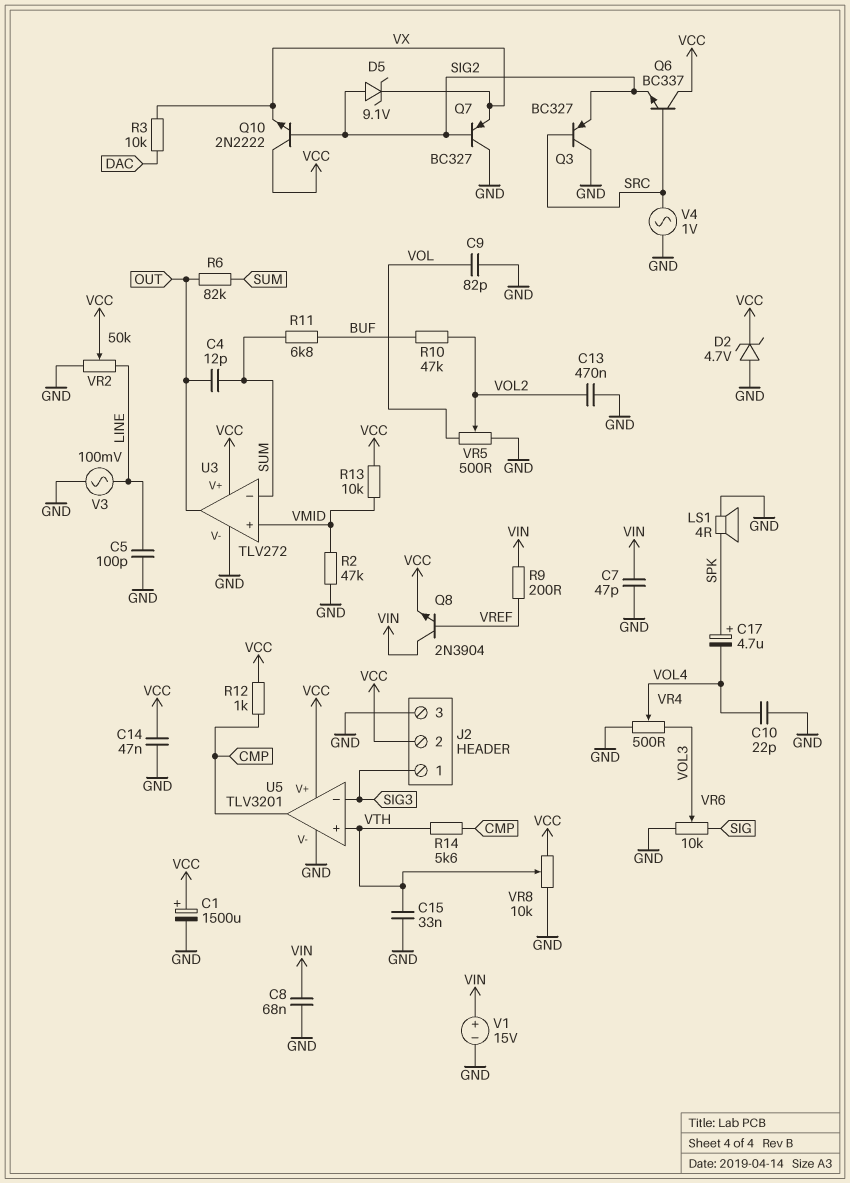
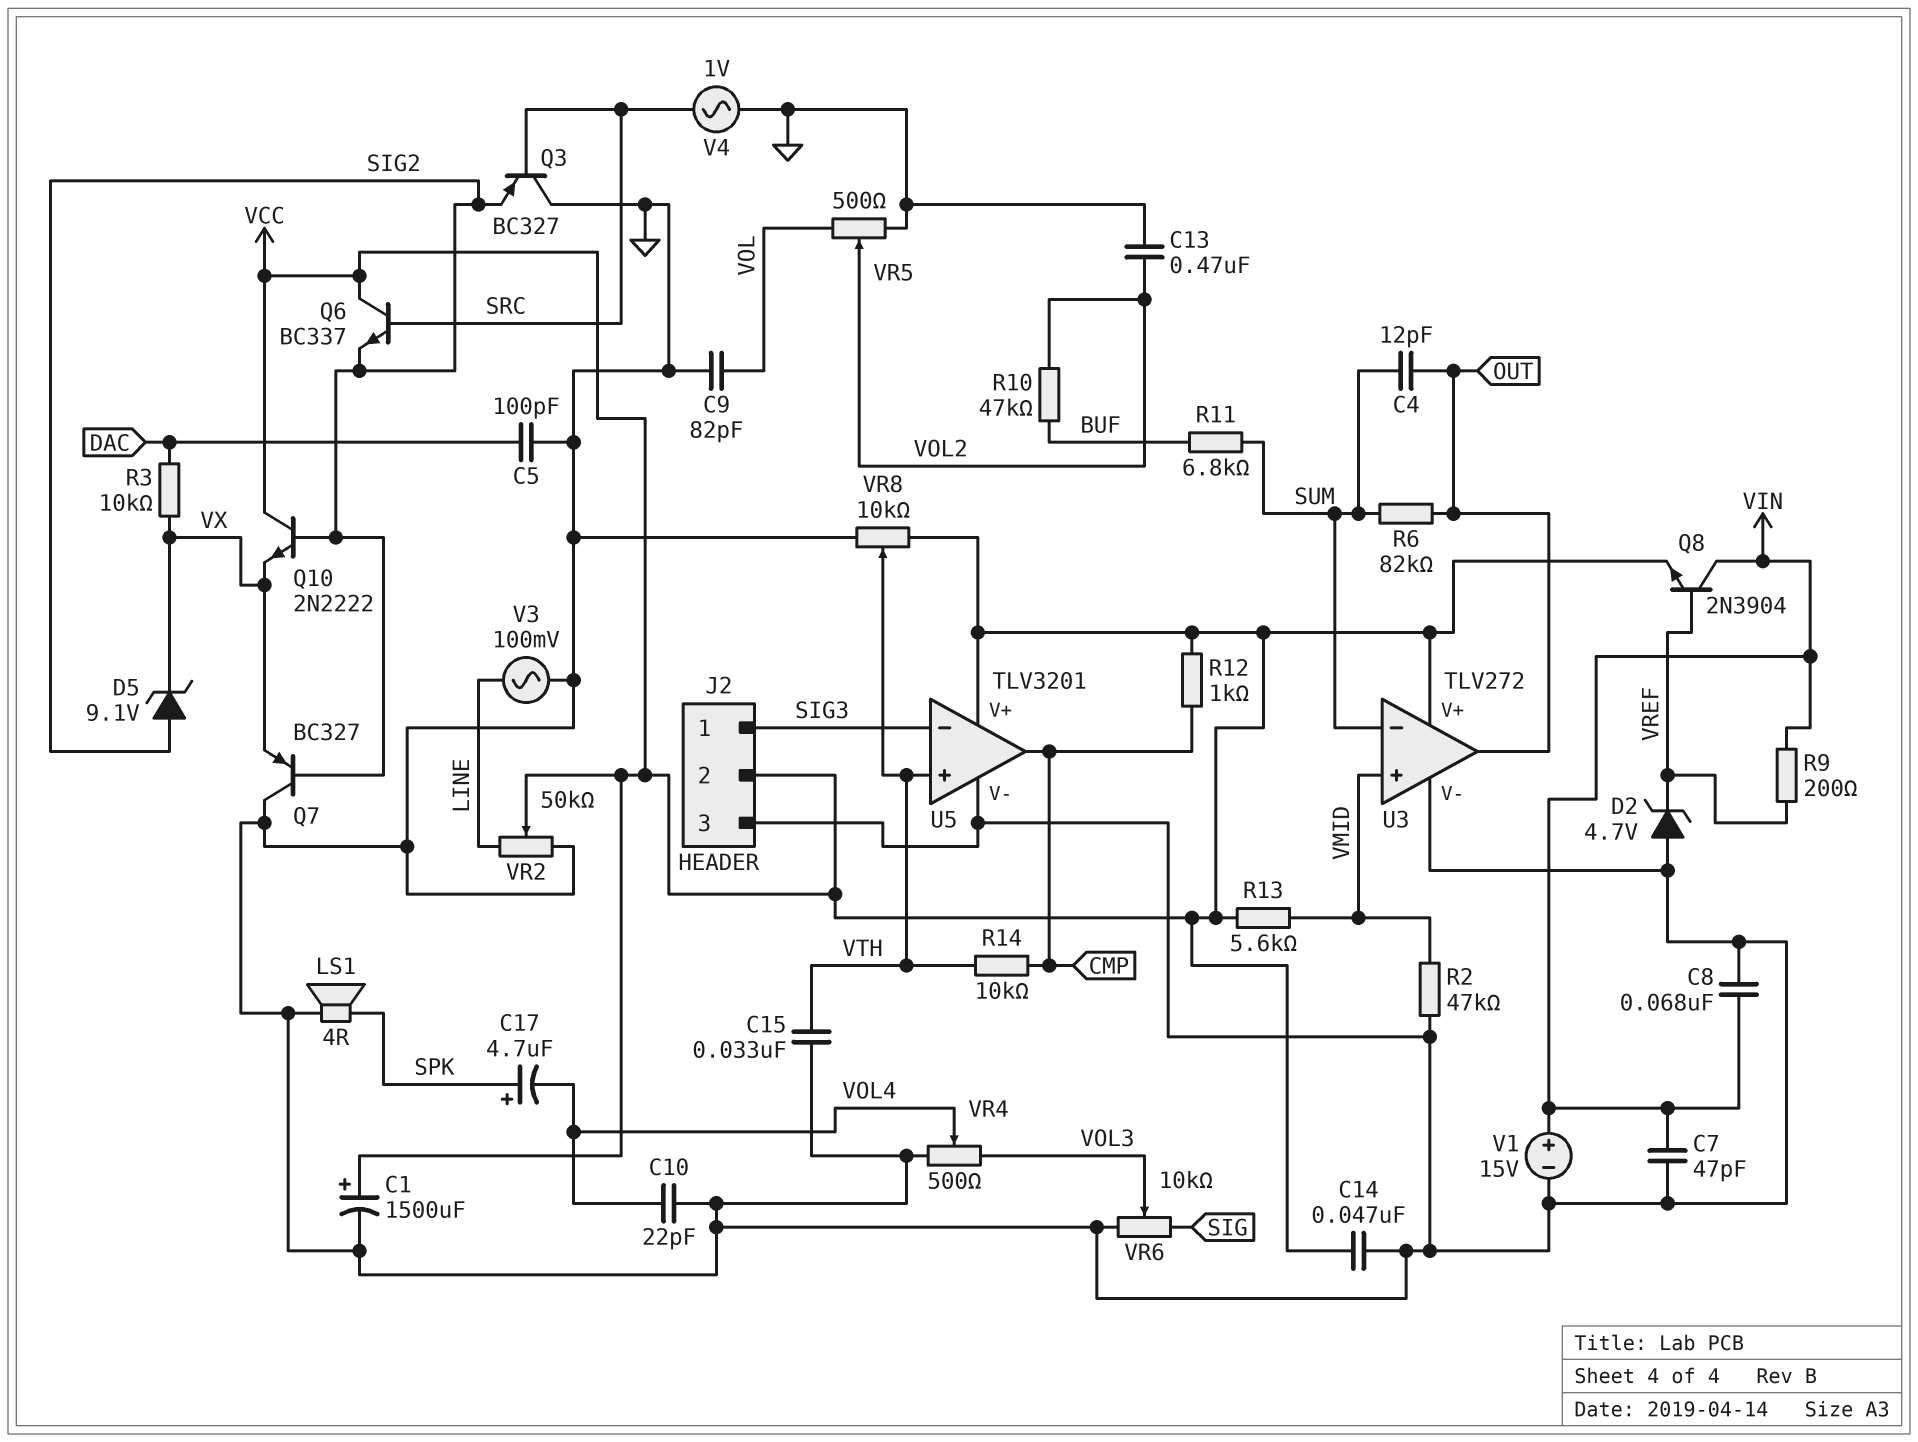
C5: 100pF (GND, LINE) -> 100pF (DAC, GND)
D2: zener 4.7V (A GND, K VCC) -> zener 4.7V (A GND, K VREF)
R13: 10k (VCC, VMID) -> 5.6k (VCC, VMID)
R14: 5.6k (CMP, VTH) -> 10k (CMP, VTH)

